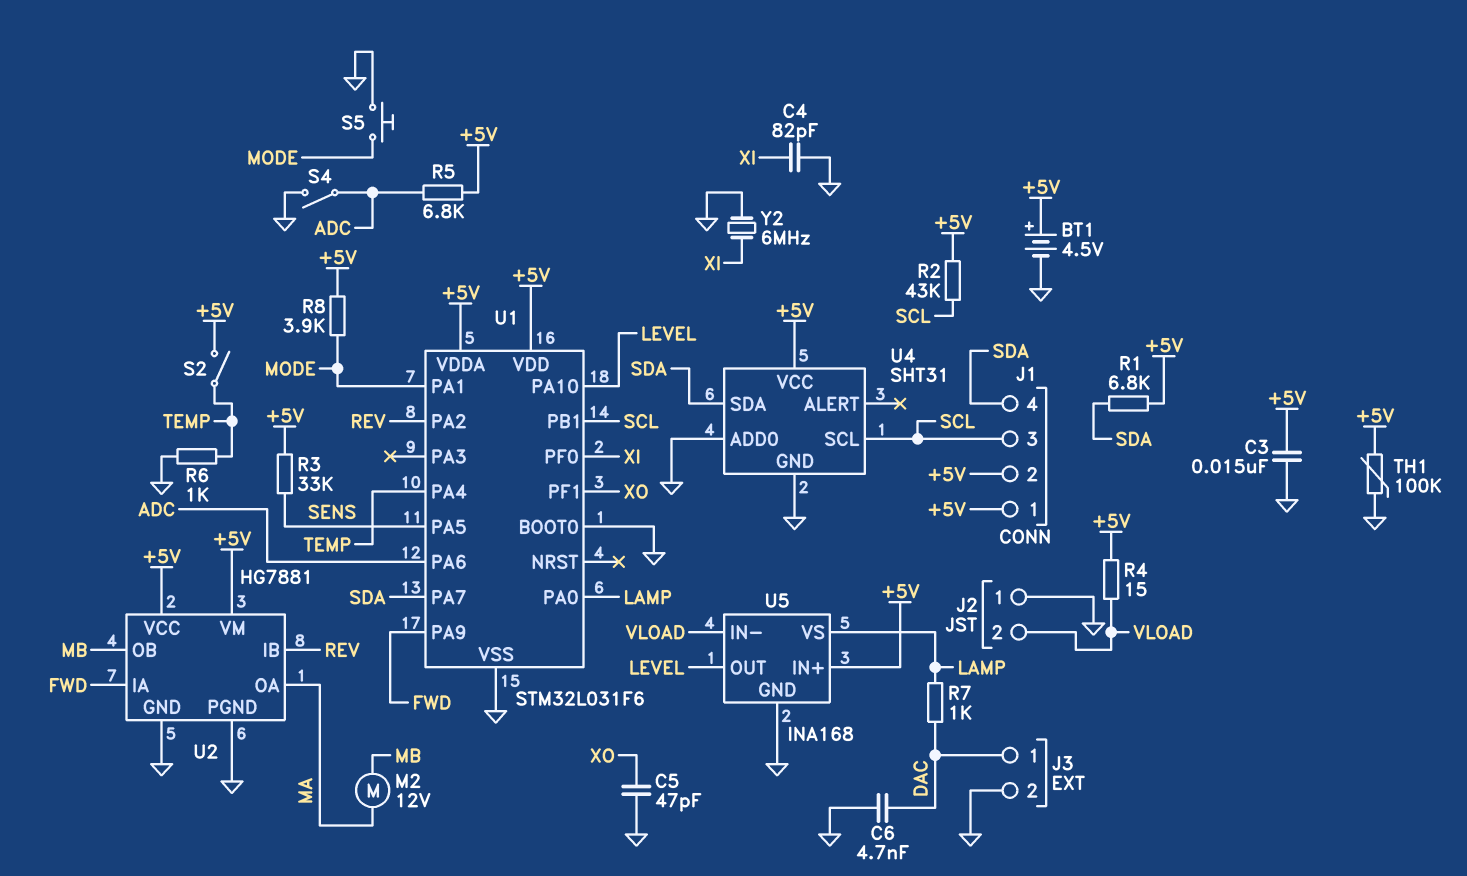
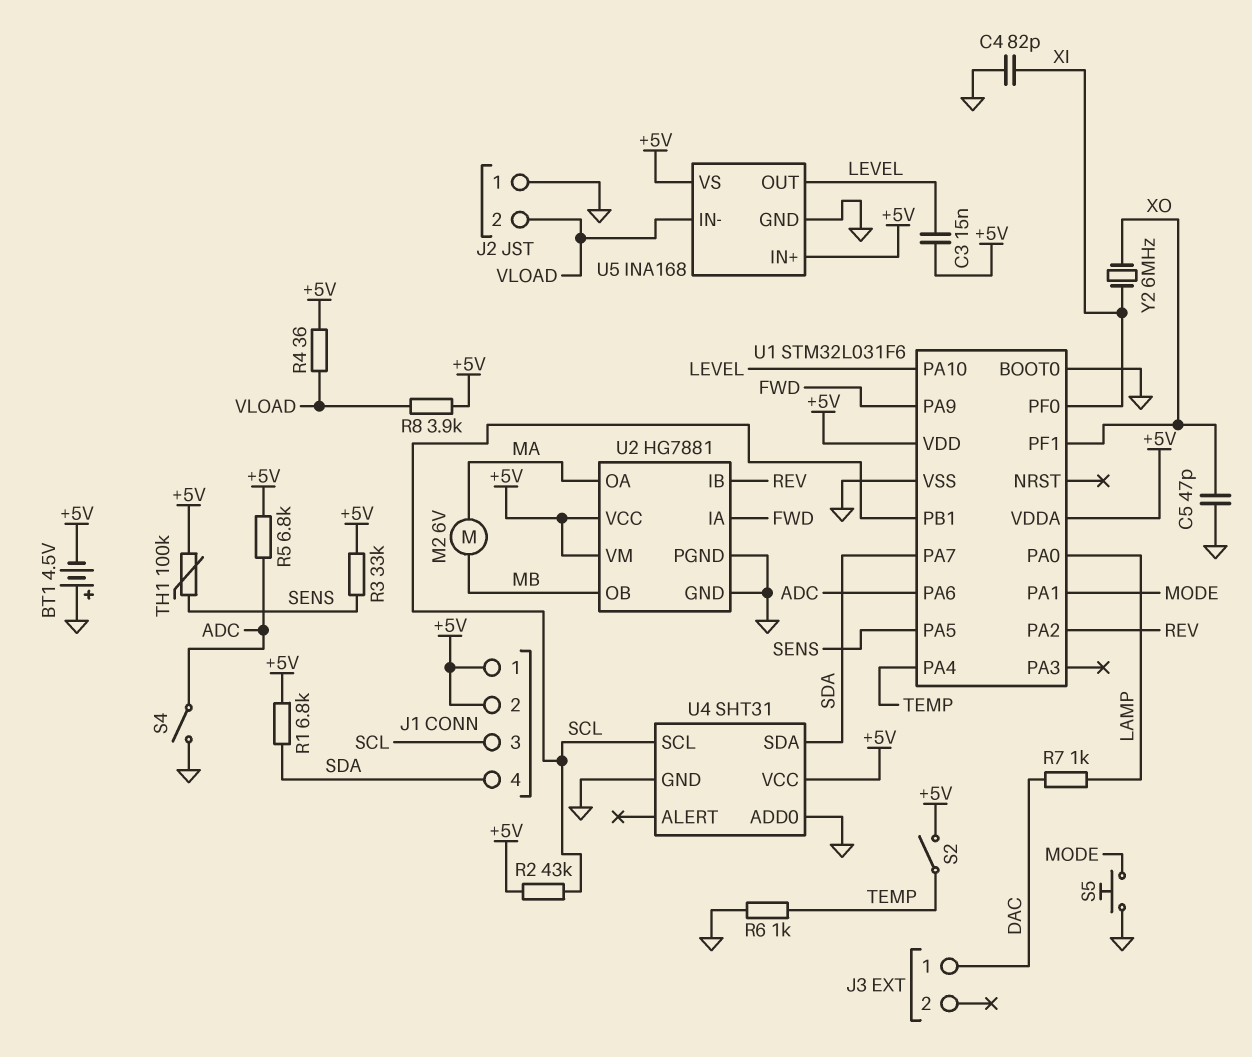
BT1: 4.5V (plus +5V, minus GND) -> 4.5V (plus GND, minus +5V)
C3: 15nF (+5V, GND) -> 15nF (+5V, LEVEL)
C6: 4.7nF (DAC, GND) -> none
J3 pin 2: GND -> none
M2: motor 12V (MA, MB) -> motor 6V (MA, MB)
R4: 15 (+5V, VLOAD) -> 36 (+5V, VLOAD)
R8: 3.9k (+5V, MODE) -> 3.9k (+5V, VLOAD)
TH1: 100k (+5V, GND) -> 100k (+5V, SENS)
U5 pin VS: LAMP -> +5V
Y2: 6MHz (GND, XI) -> 6MHz (XI, XO)

